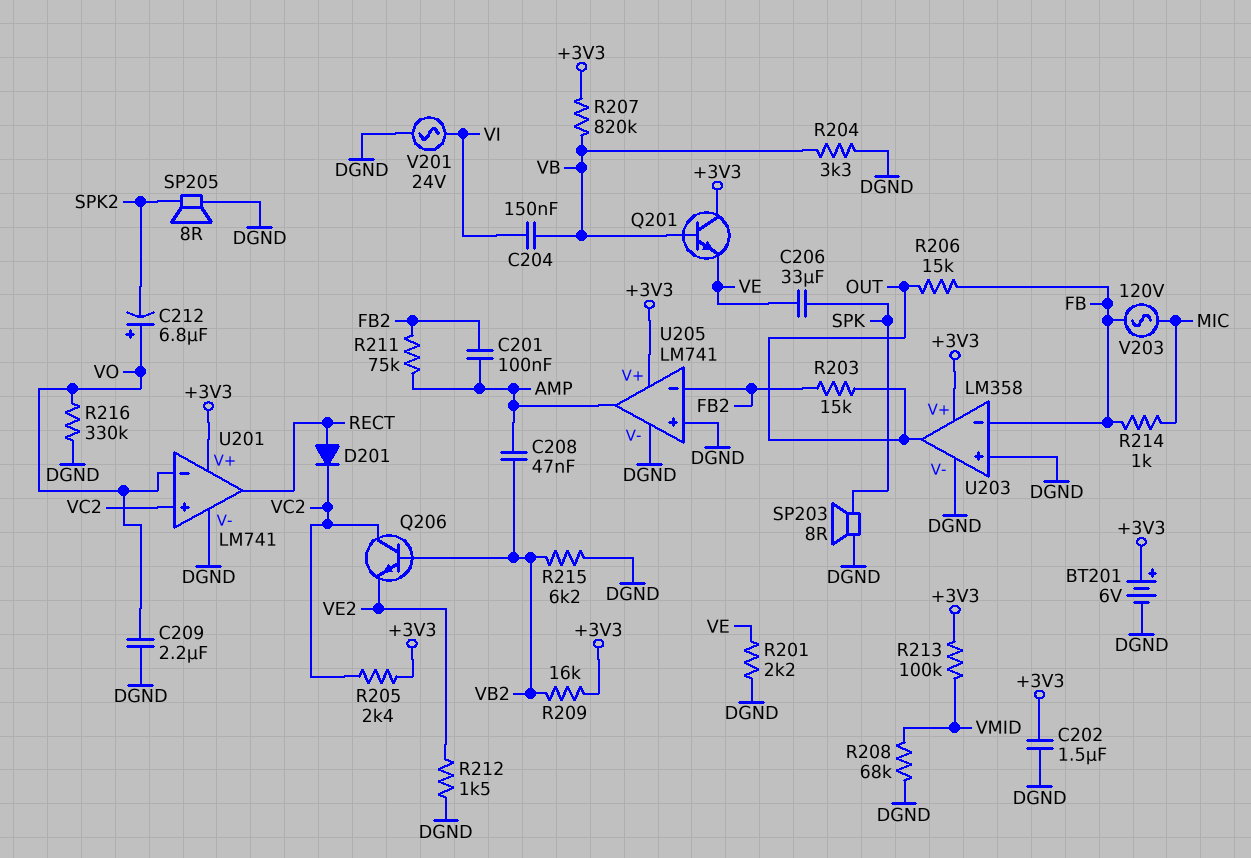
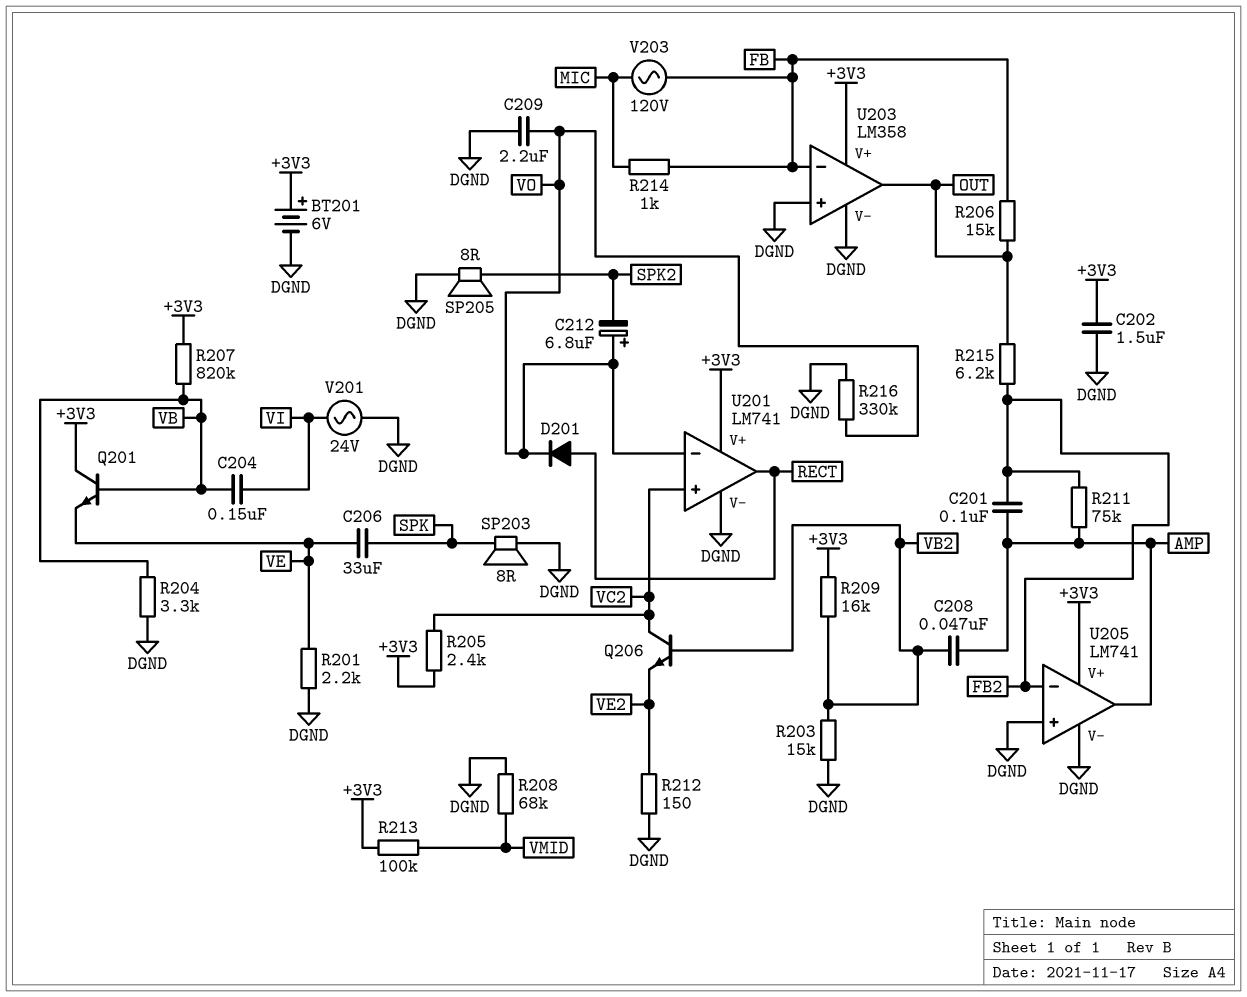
D201: diode (A RECT, K VC2) -> diode (A RECT, K VO)
R203: 15k (FB2, OUT) -> 15k (DGND, VB2)
R212: 1.5k (DGND, VE2) -> 150 (DGND, VE2)
R215: 6.2k (DGND, VB2) -> 6.2k (FB2, OUT)

